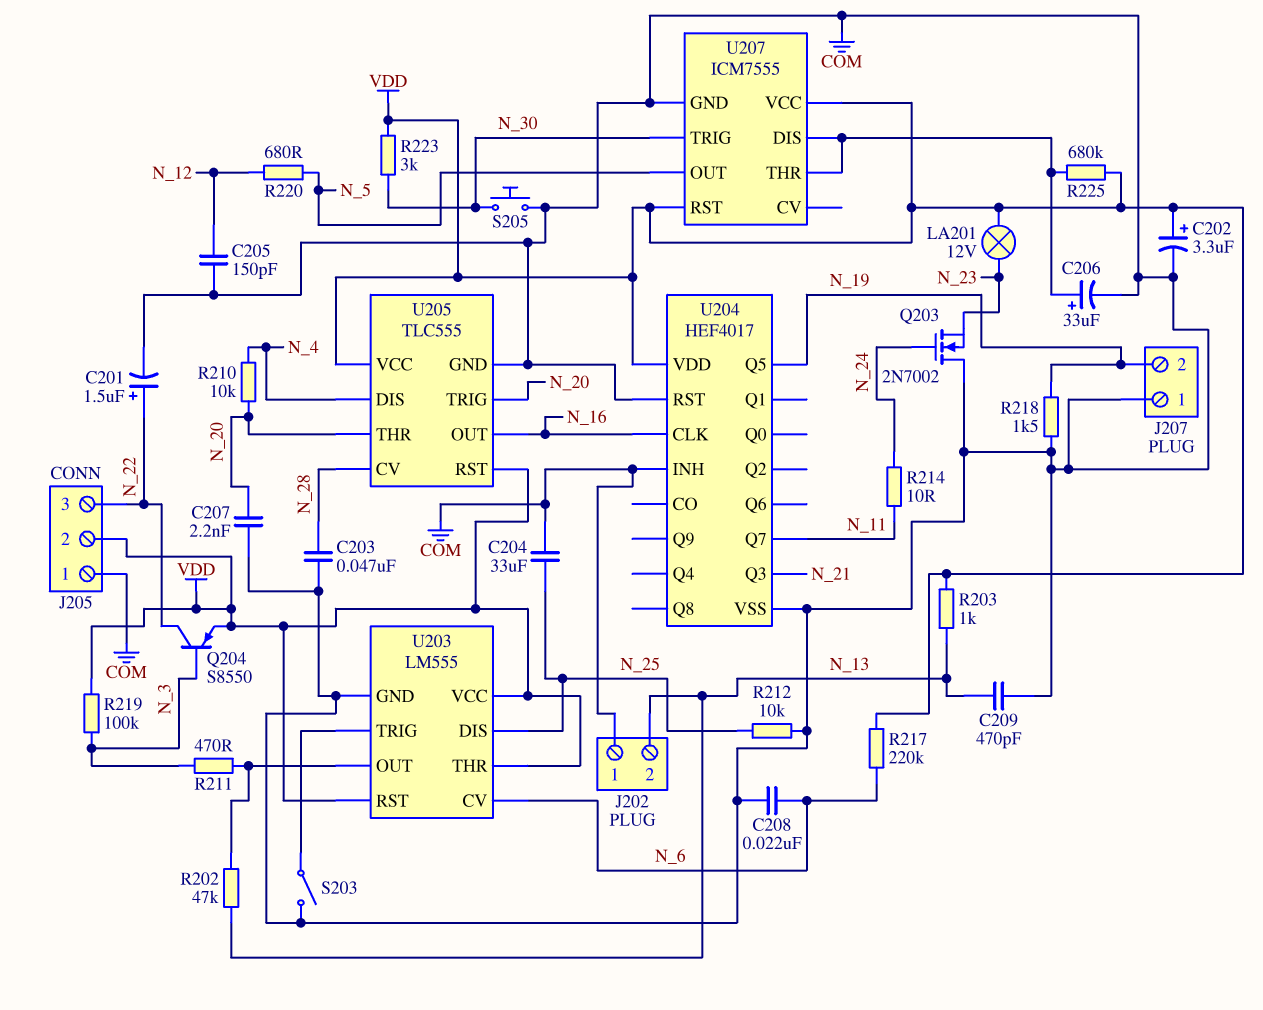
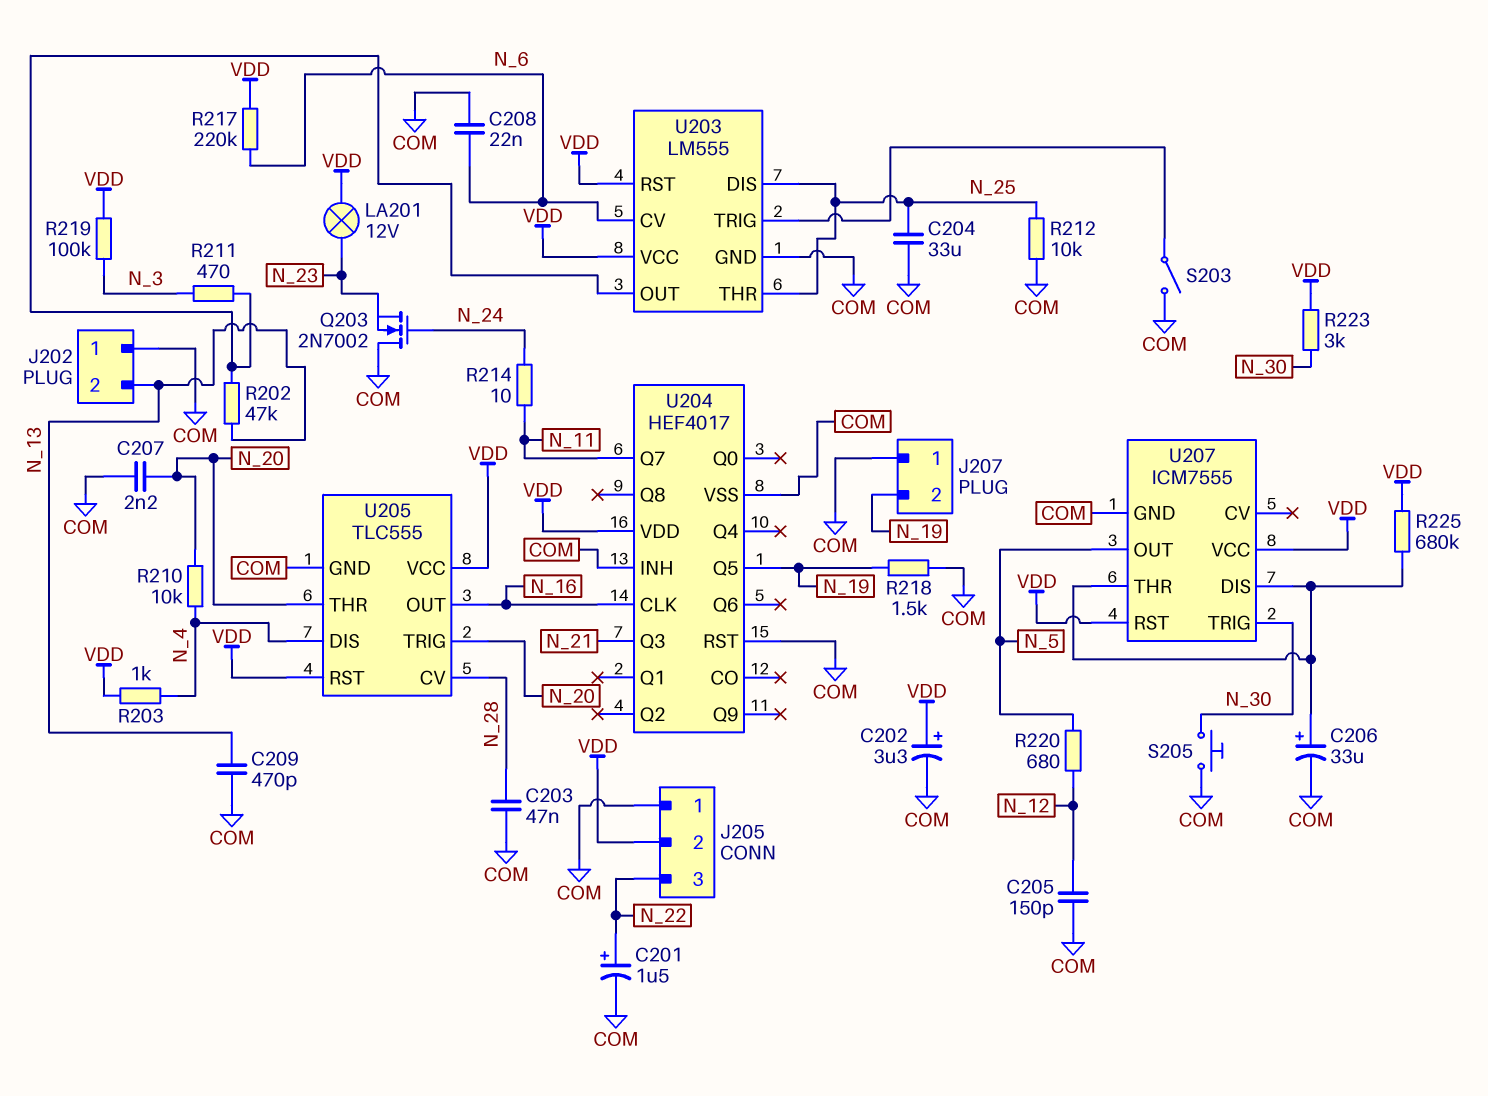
Q204: PNP S8550 (B N_3, C N_22, E VDD) -> none
R203: 1k (N_13, VDD) -> 1k (N_4, VDD)
U203 pin THR: VDD -> N_25

